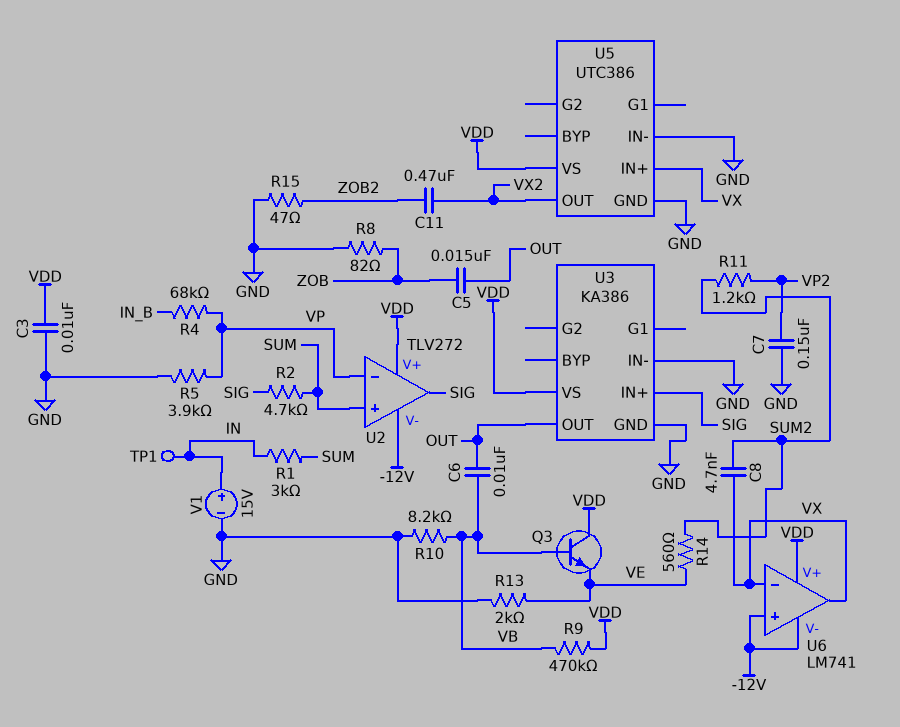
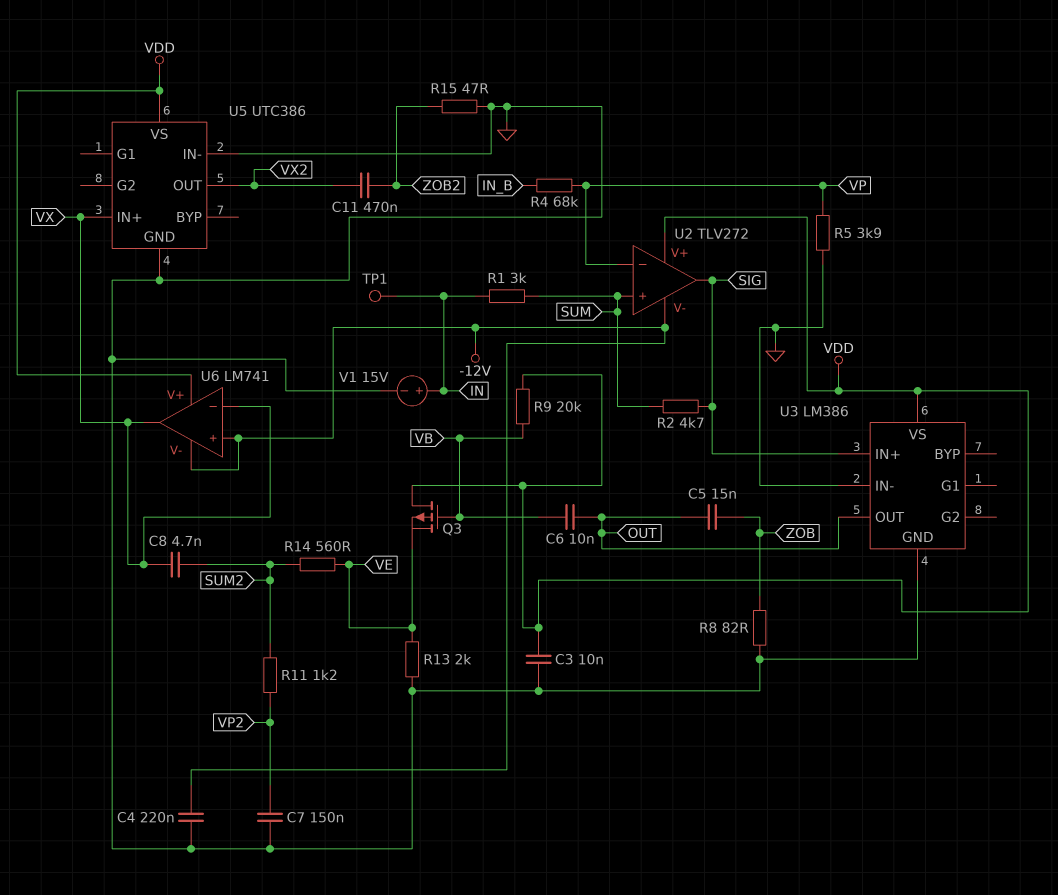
C4: none -> 220nF (-12V, GND)
Q3: NPN (B VB, C VDD, E VE) -> PMOS (G VB, D VDD, S VE)
R9: 470k (VB, VDD) -> 20k (VB, VDD)
R10: 8.2k (GND, VB) -> none
U3: KA386 -> LM386

